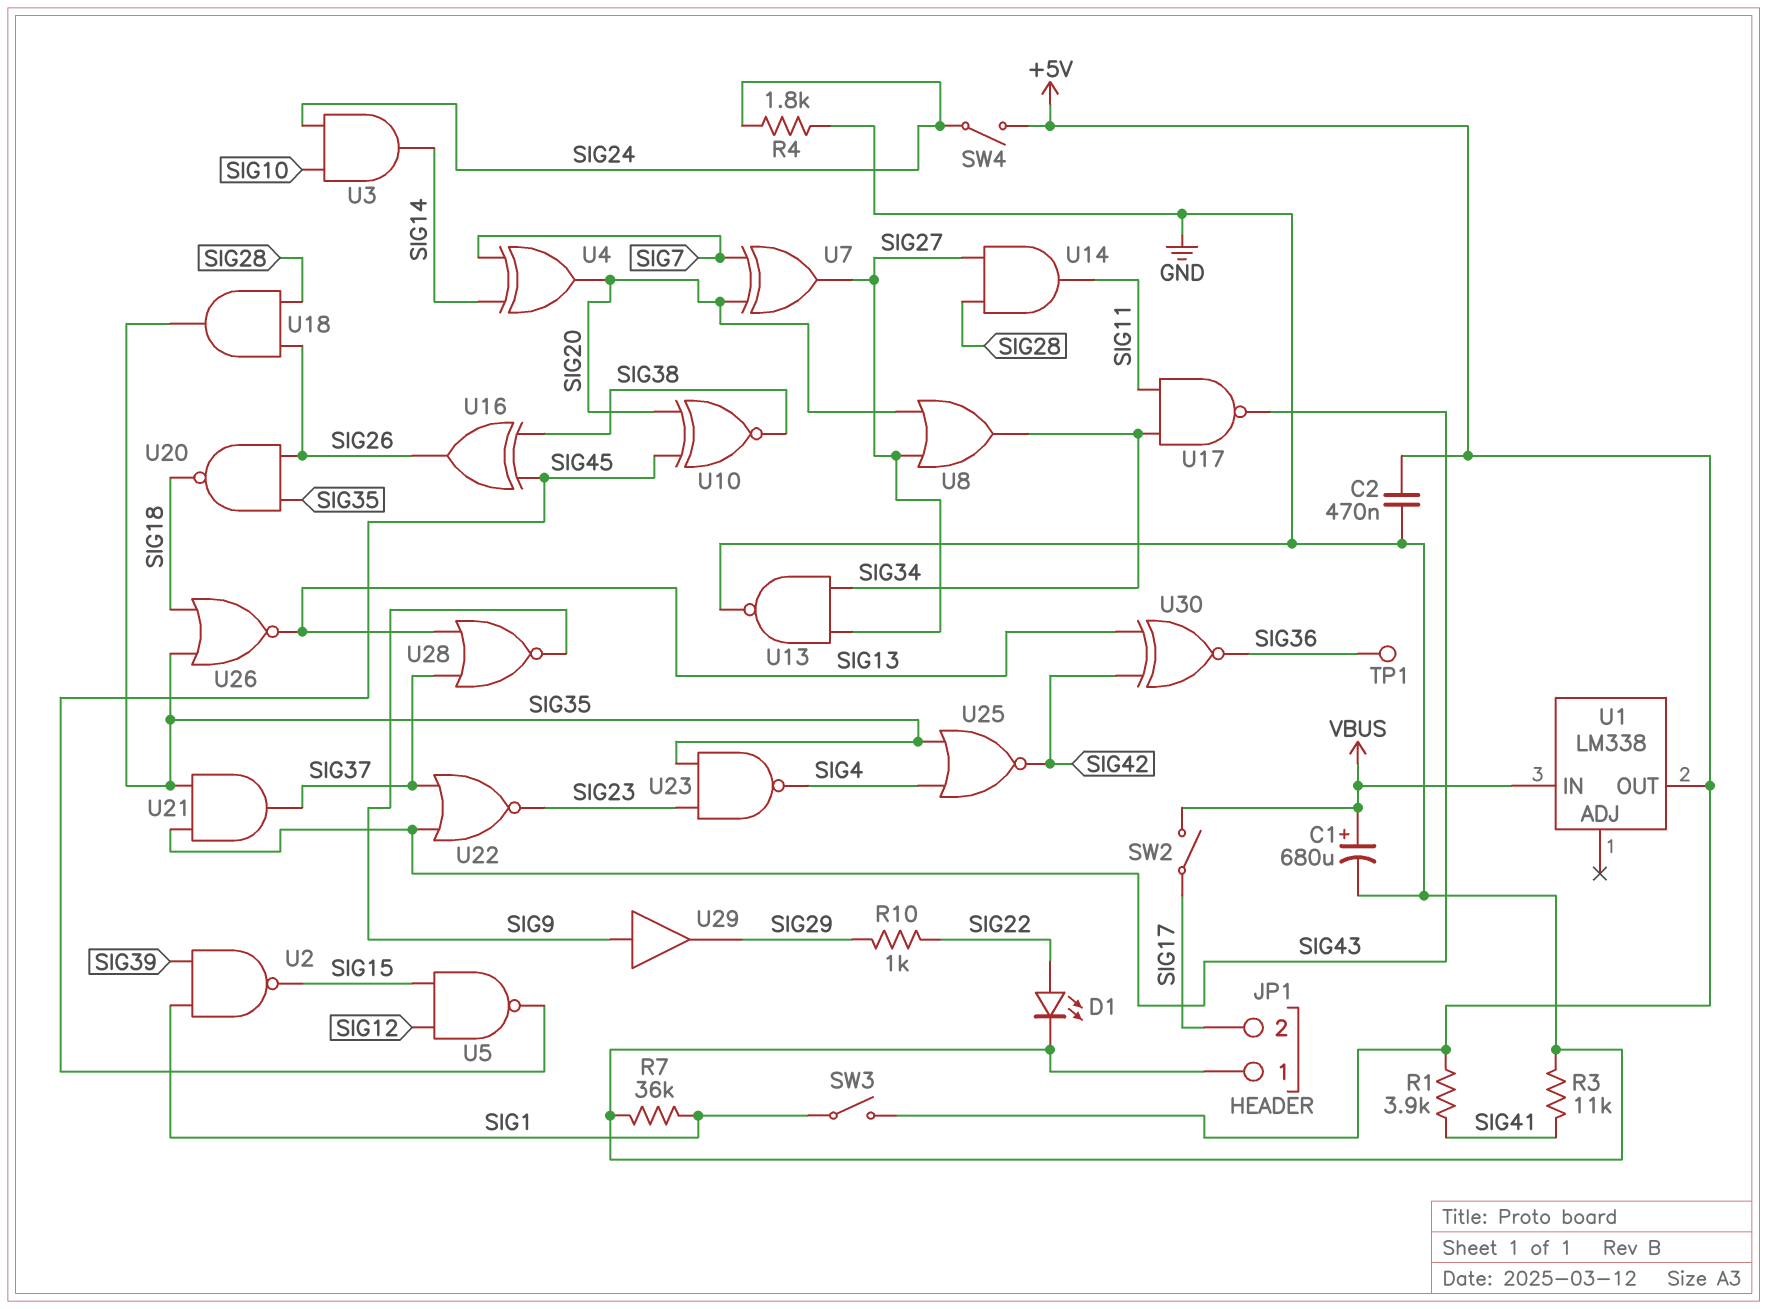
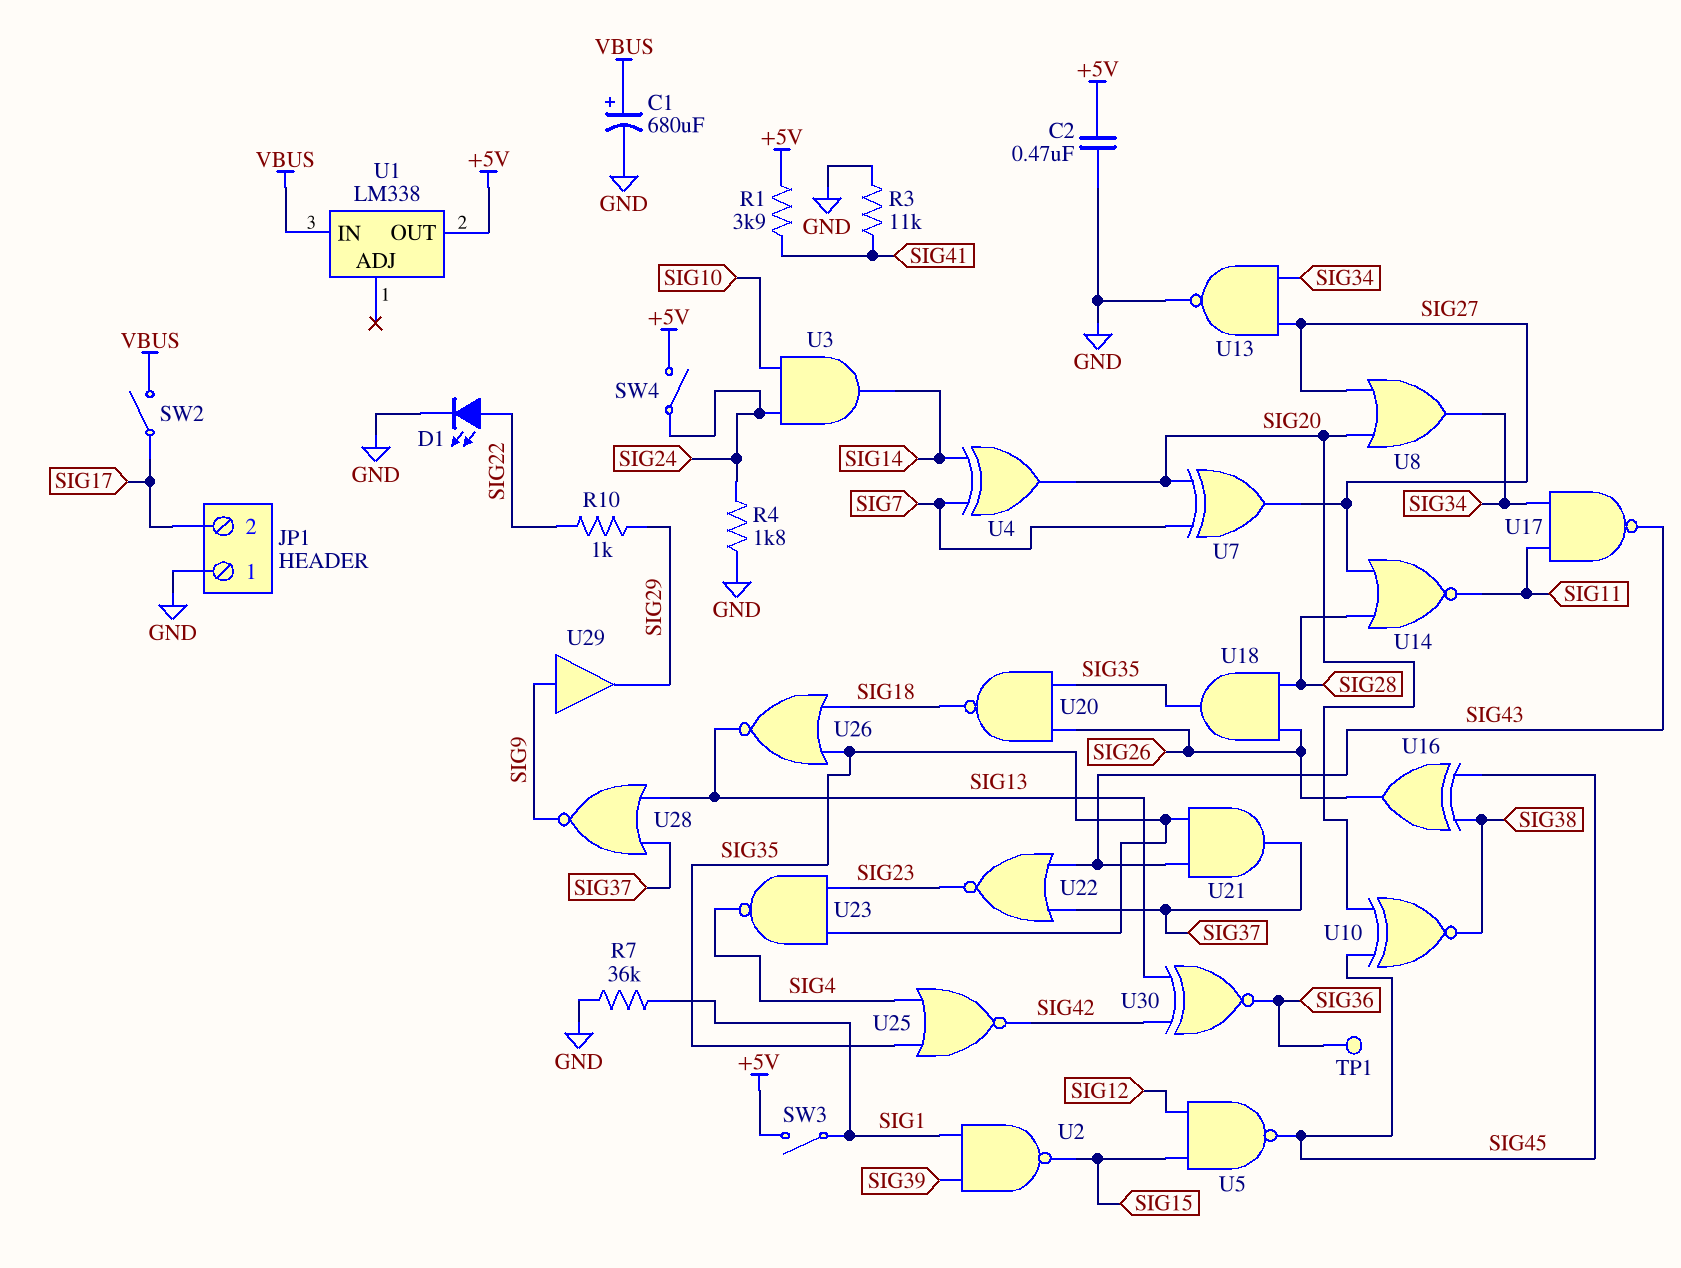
U14: AND (in SIG27, in SIG28, out SIG11) -> NOR (in SIG27, in SIG28, out SIG11)

